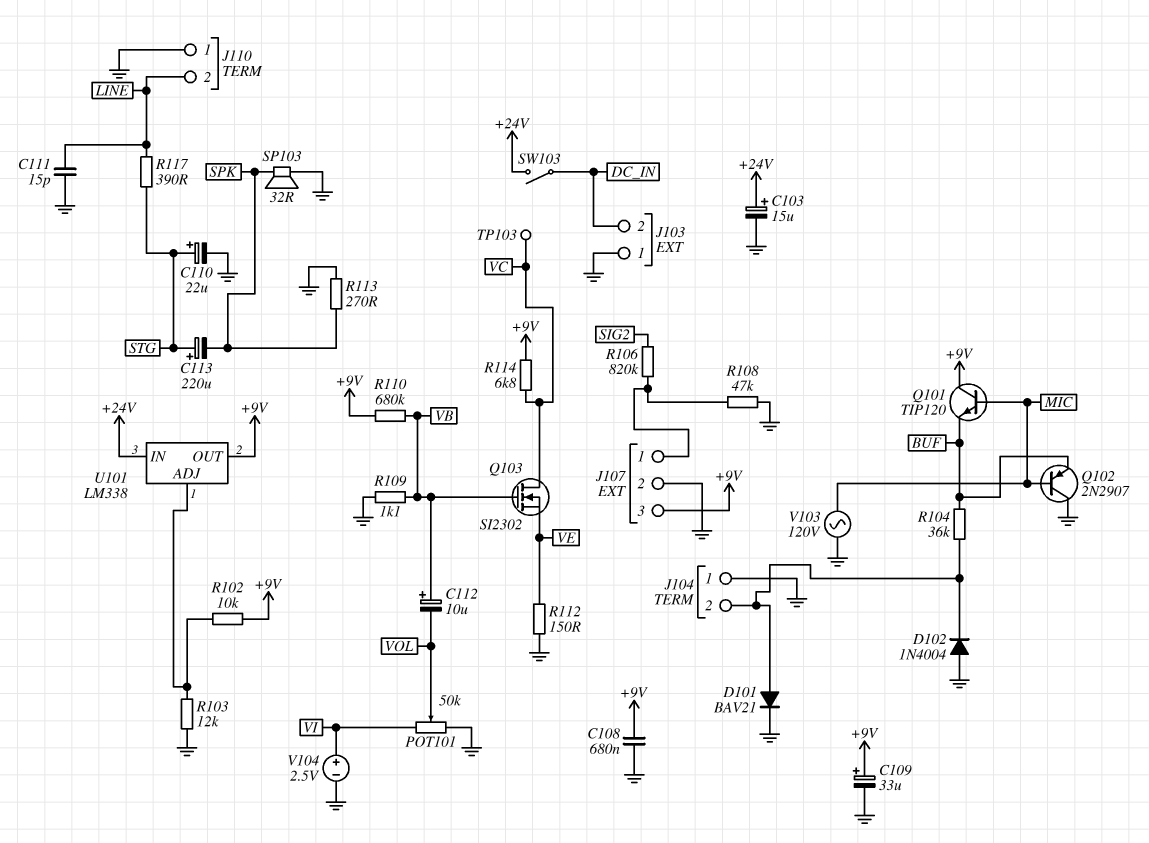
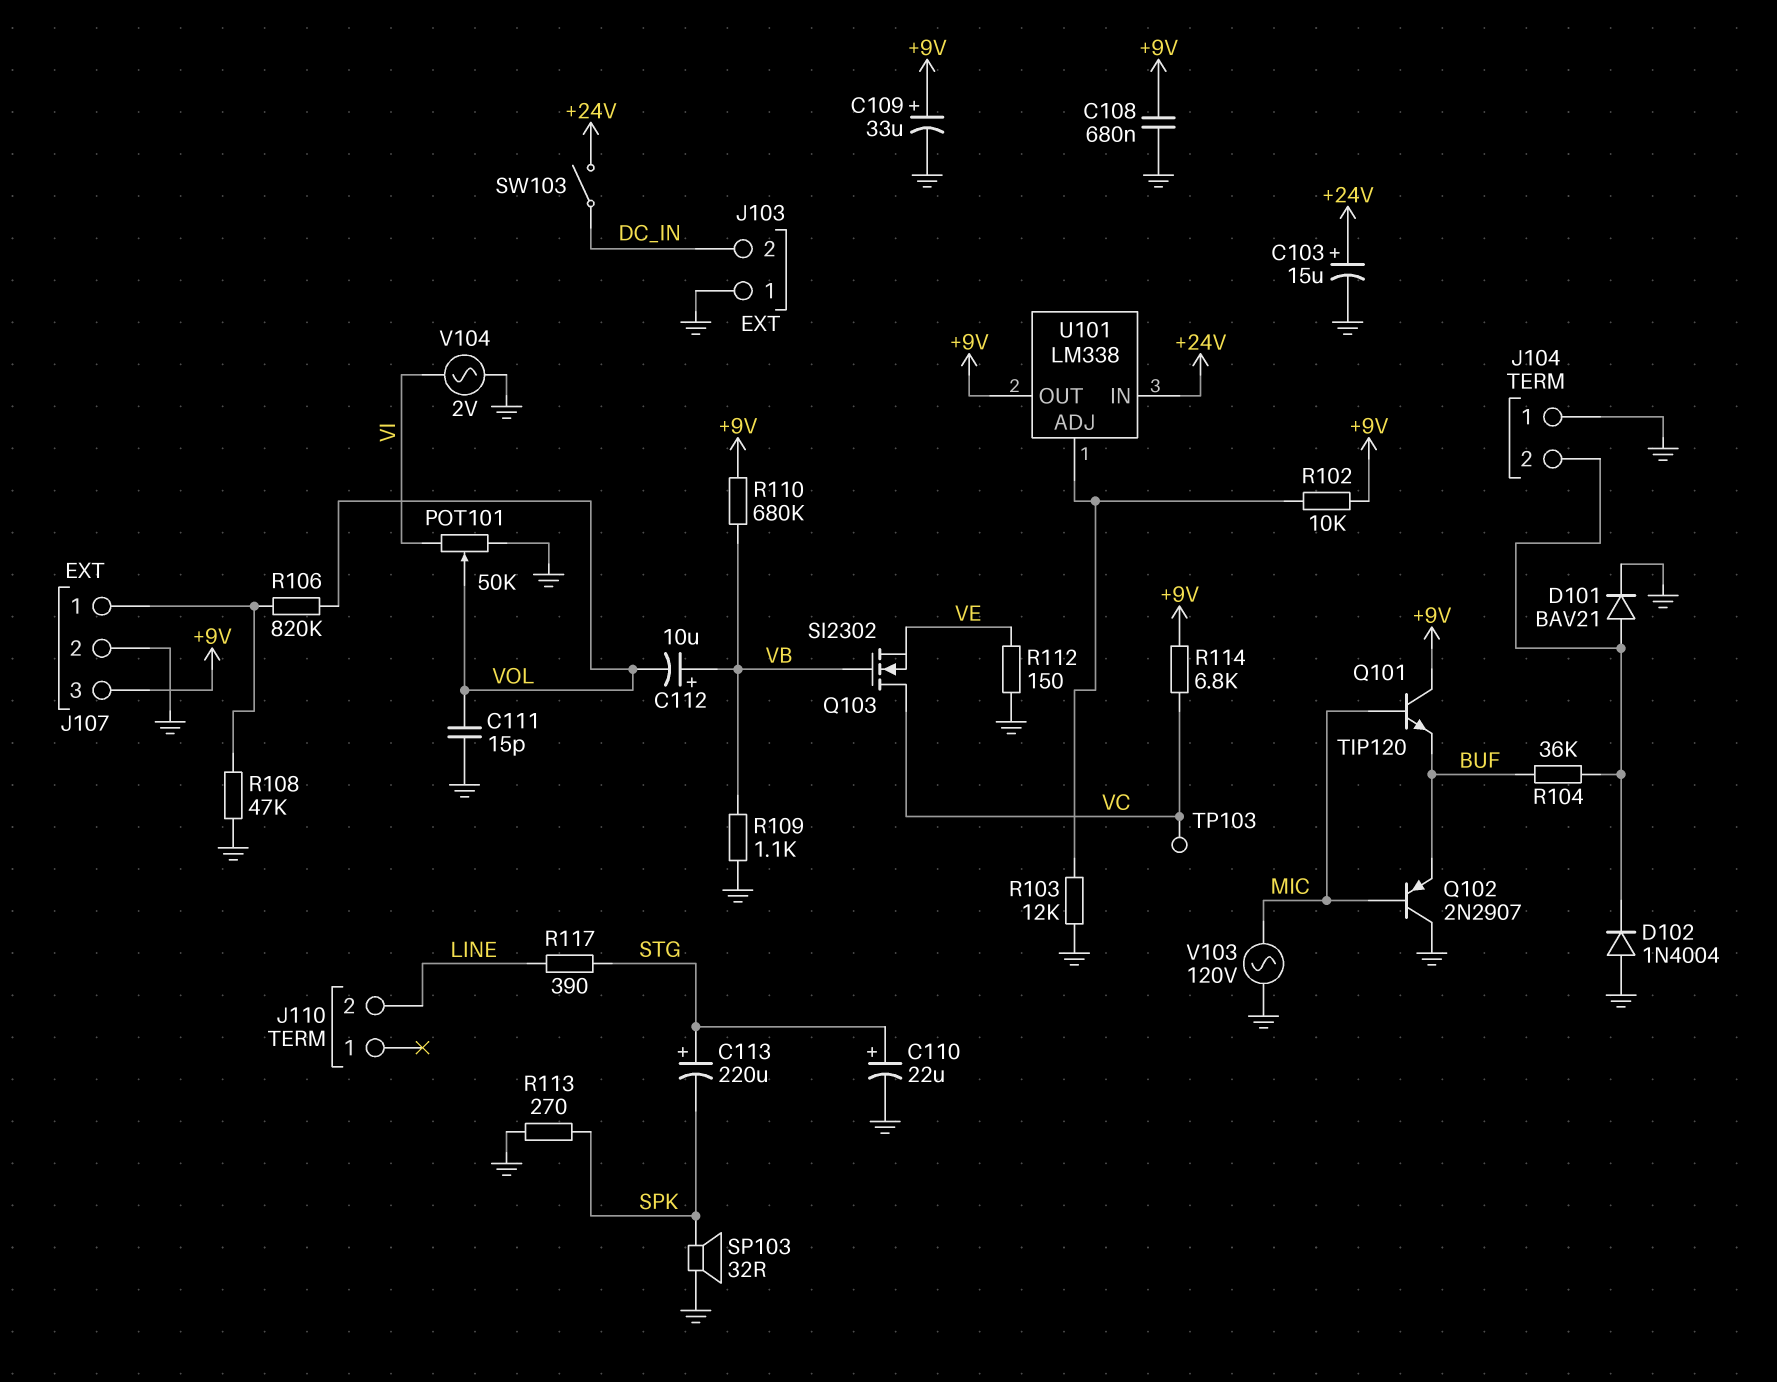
C111: 15pF (GND, LINE) -> 15pF (GND, VOL)
J110 pin 1: GND -> none
R106: 820k (J107/1, SIG2) -> 820k (J107/1, VOL)
V104: 2.5V (plus VI, minus GND) -> AC 2V (GND, VI)

